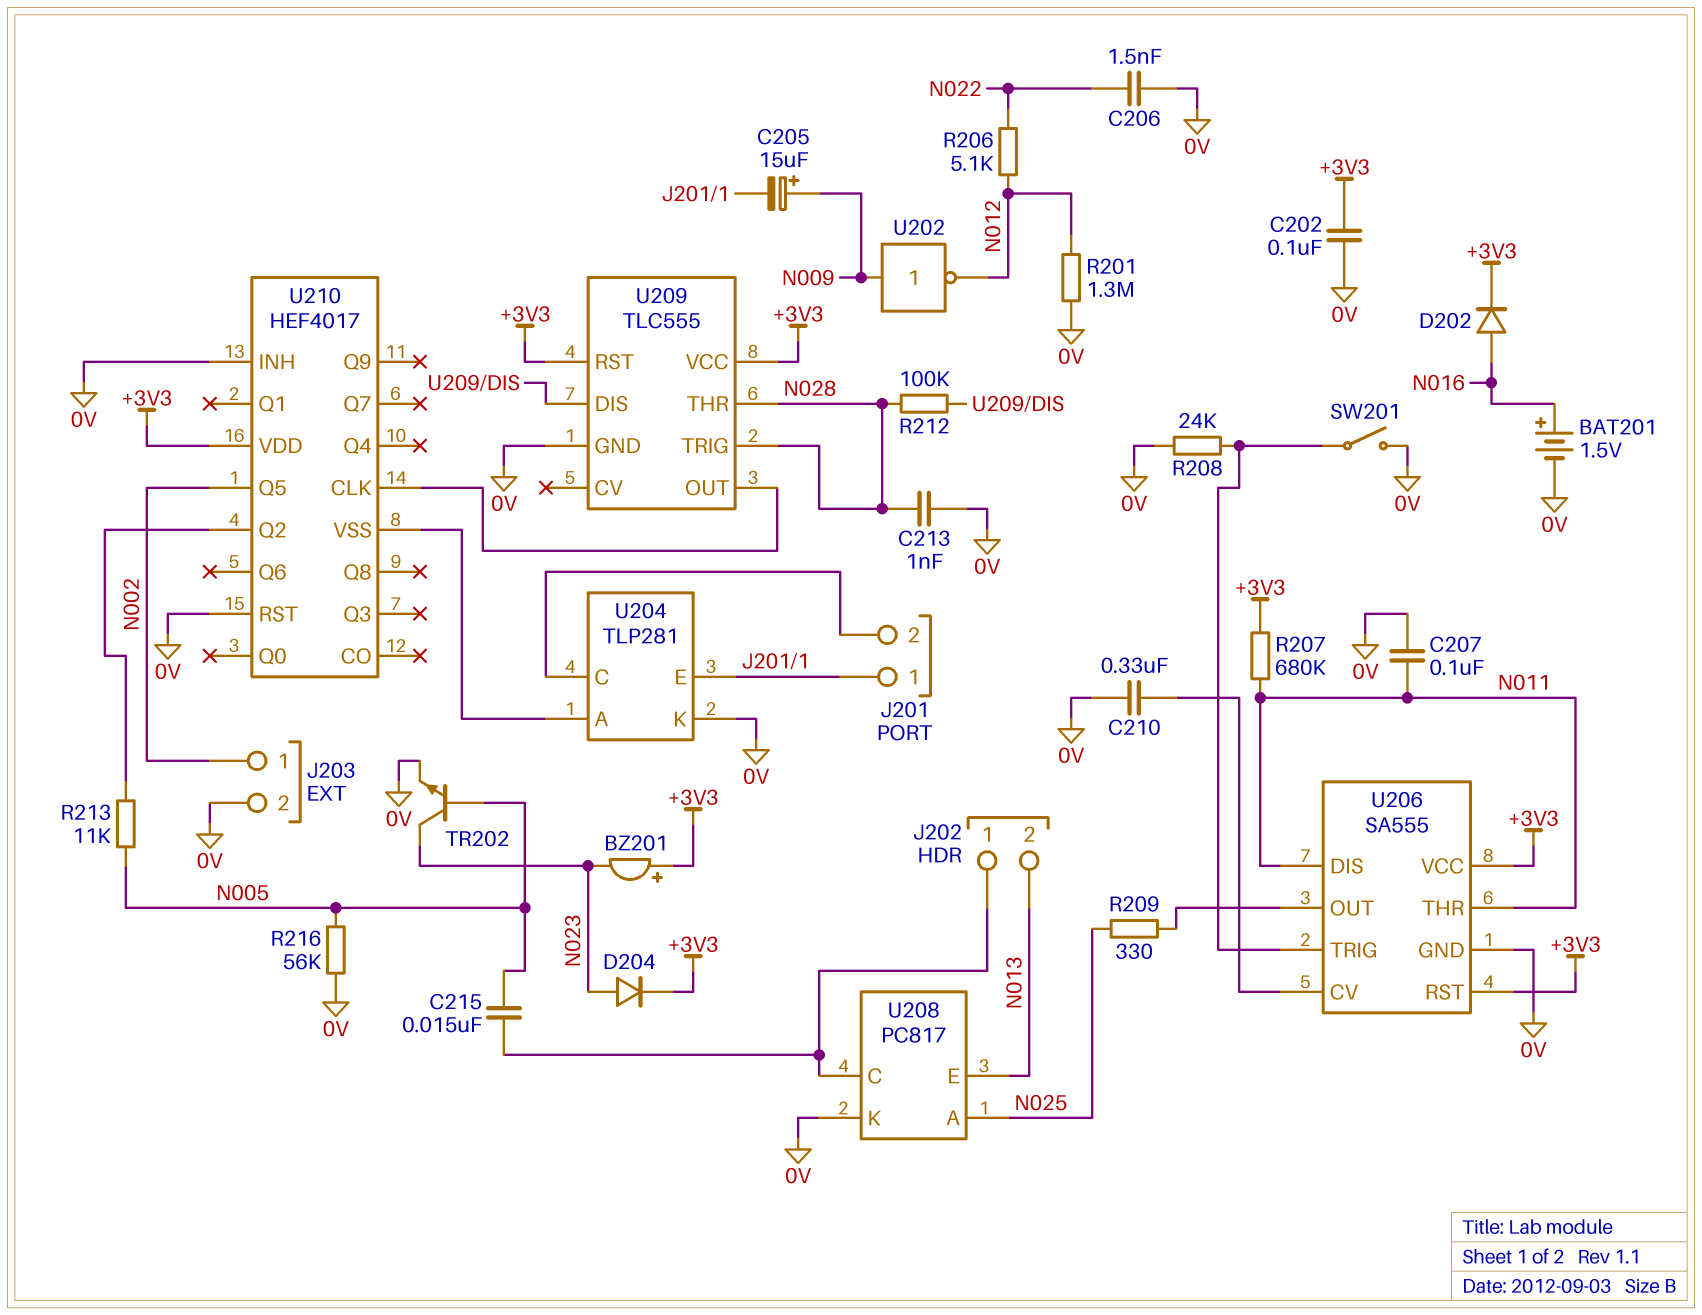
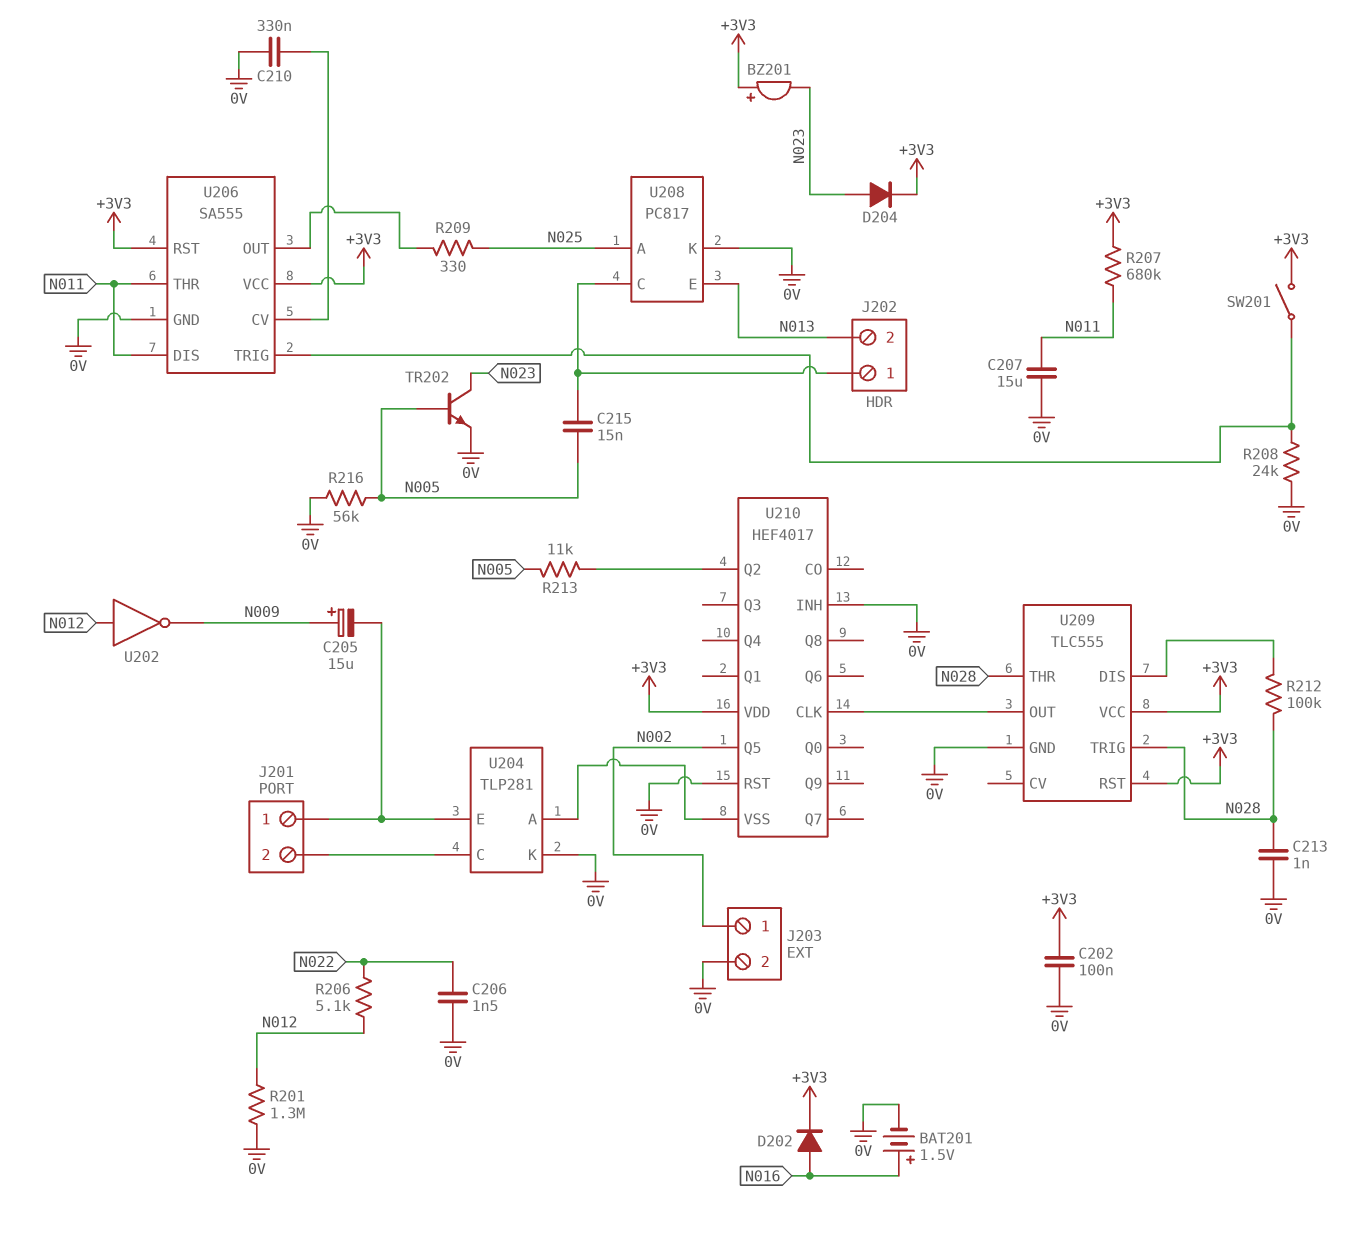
C207: 100nF (0V, N011) -> 15uF (0V, N011)
SW201: switch (0V, U206/TRIG) -> switch (+3V3, U206/TRIG)
U202: NOT (in N009, out N012) -> NOT (in N012, out N009)

